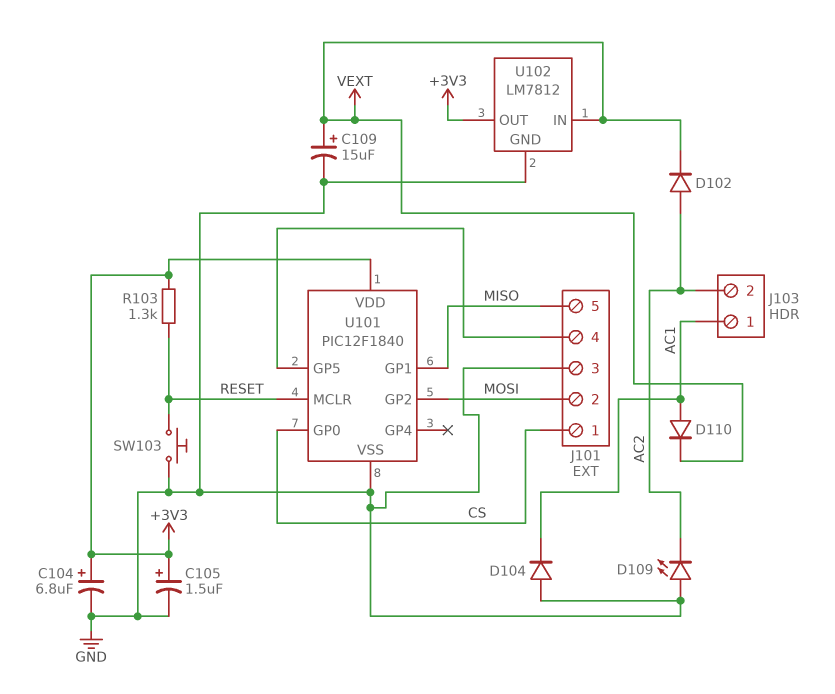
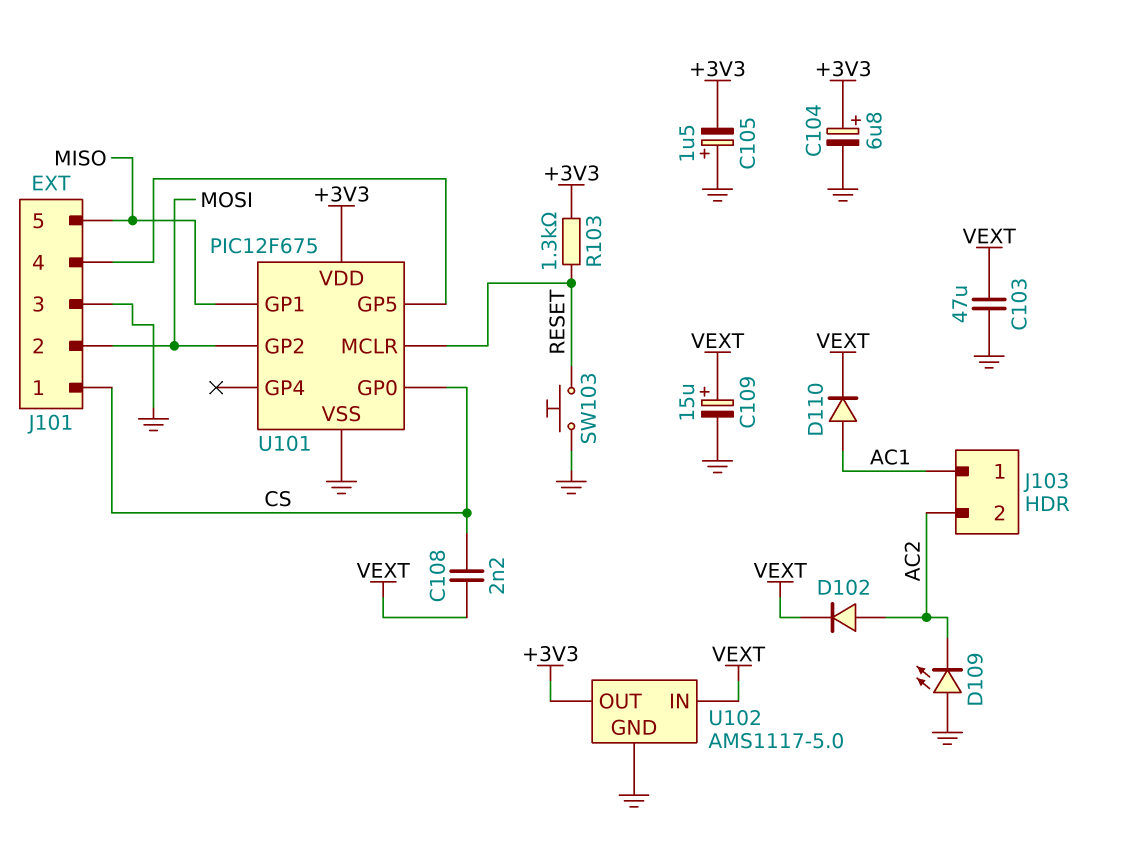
C103: none -> 47uF (GND, VEXT)
C105: 1.5uF (plus +3V3, minus GND) -> 1.5uF (plus GND, minus +3V3)
C108: none -> 2.2nF (CS, VEXT)
D104: diode (A GND, K AC1) -> none
U101: PIC12F1840 -> PIC12F675
U102: LM7812 -> AMS1117-5.0

